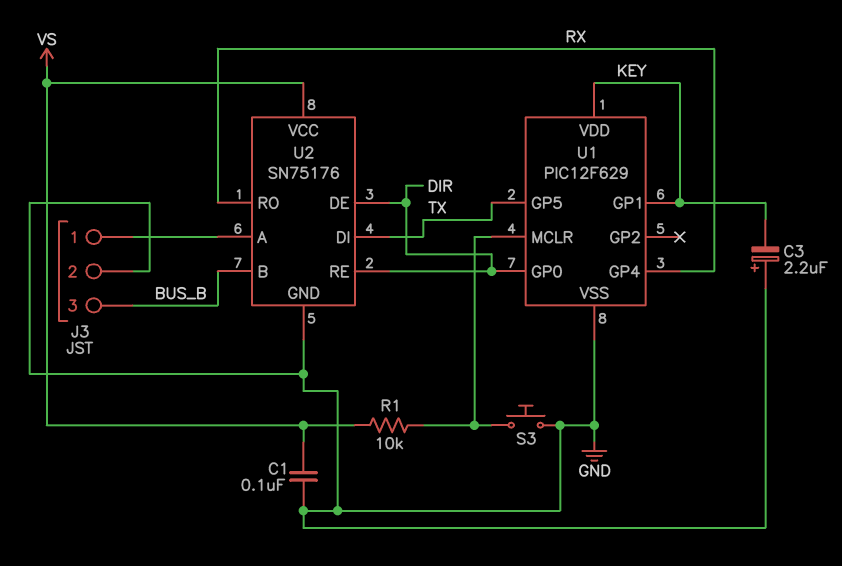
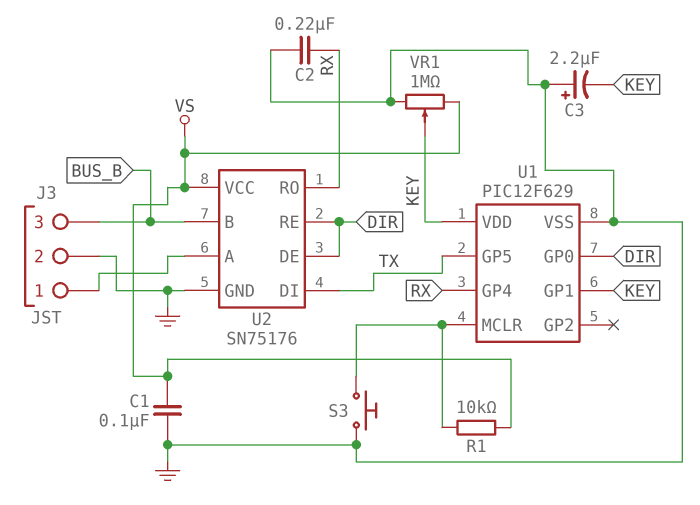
C2: none -> 220nF (GND, RX)
VR1: none -> 1M (GND, VS, wiper KEY)

